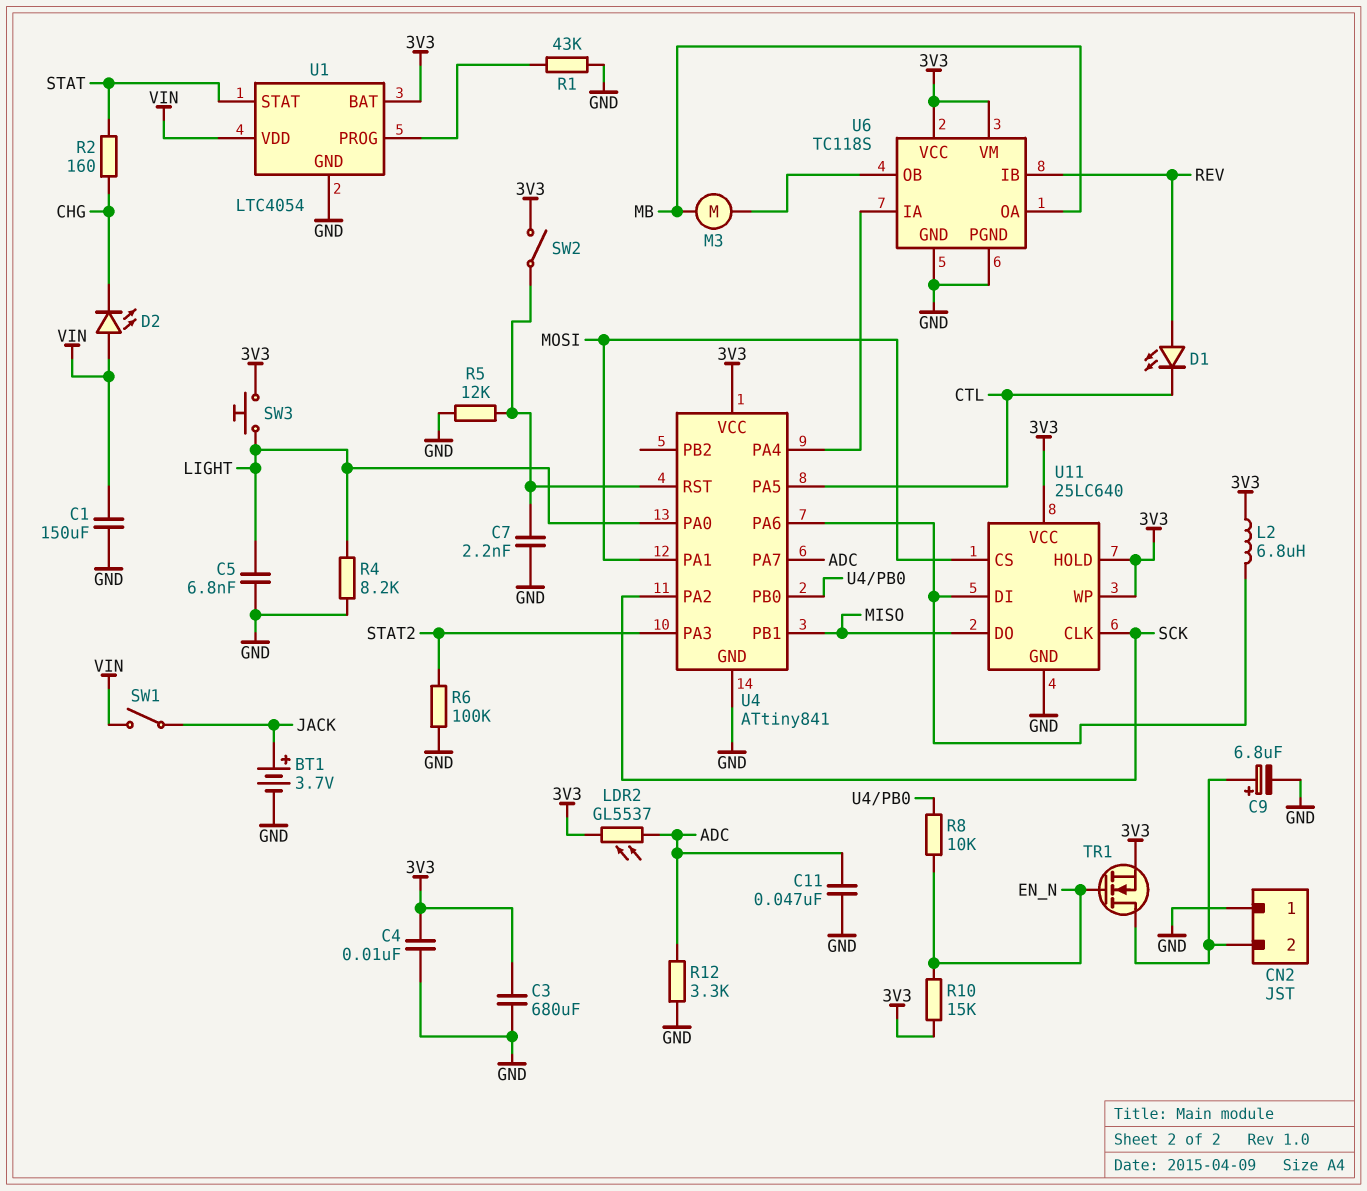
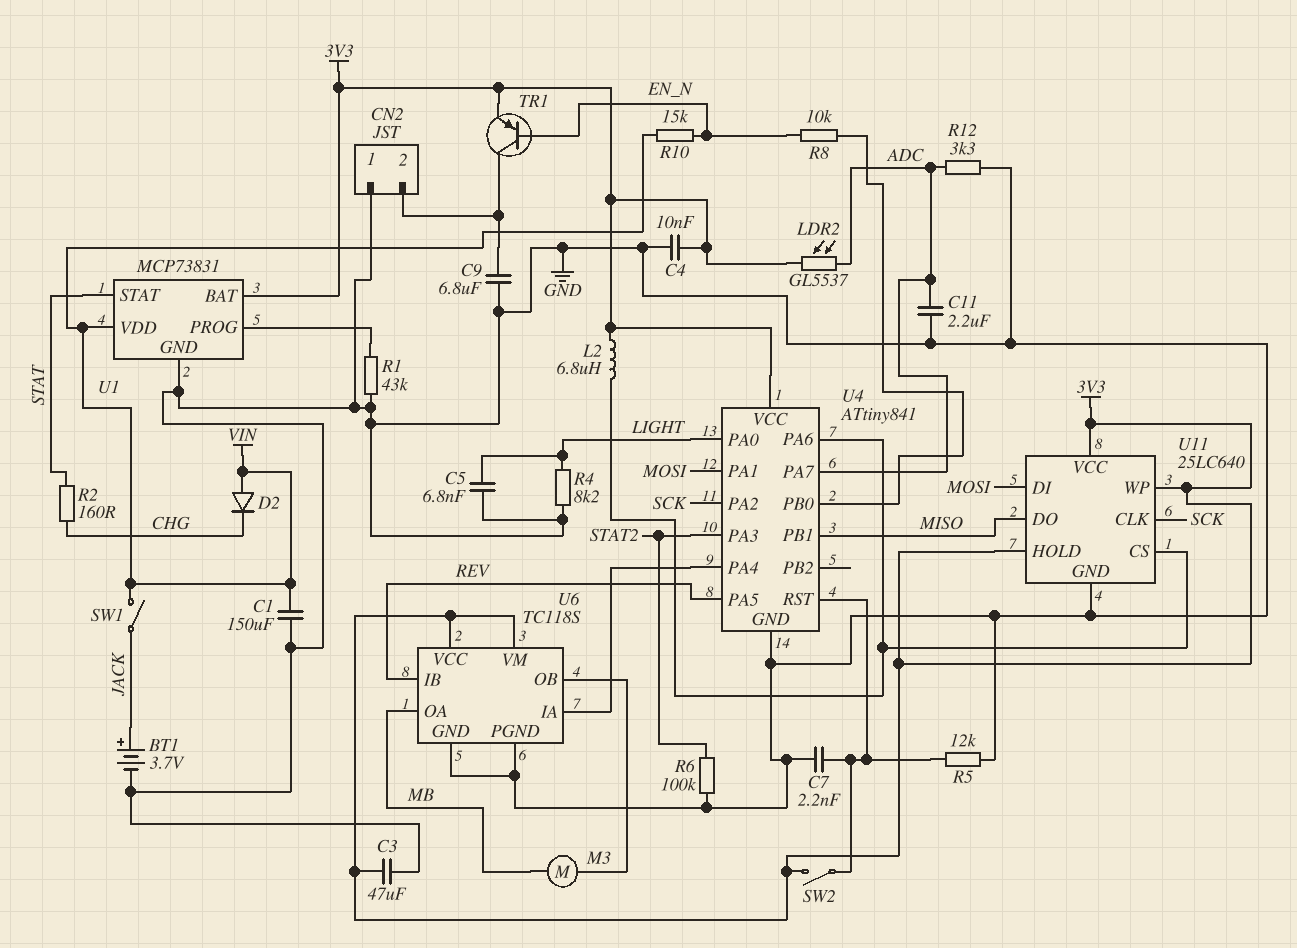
C3: 680uF (3V3, GND) -> 47uF (3V3, GND)
C9: 6.8uF (plus CN2/2, minus GND) -> 6.8uF (CN2/2, GND)
C11: 47nF (ADC, GND) -> 2.2uF (ADC, GND)
D1: LED (A REV, K CTL) -> none
D2: LED (A VIN, K CHG) -> diode (A VIN, K CHG)
R10: 15k (3V3, EN_N) -> 15k (EN_N, VIN)
SW3: button (3V3, LIGHT) -> none
TR1: NMOS (G EN_N, D CN2/2, S 3V3) -> PNP (B EN_N, C CN2/2, E 3V3)
U1: LTC4054 -> MCP73831
U4 pin PA5: CTL -> REV
U11 pin CS: MOSI -> U4/PA6
U11 pin DI: U4/PA6 -> MOSI

